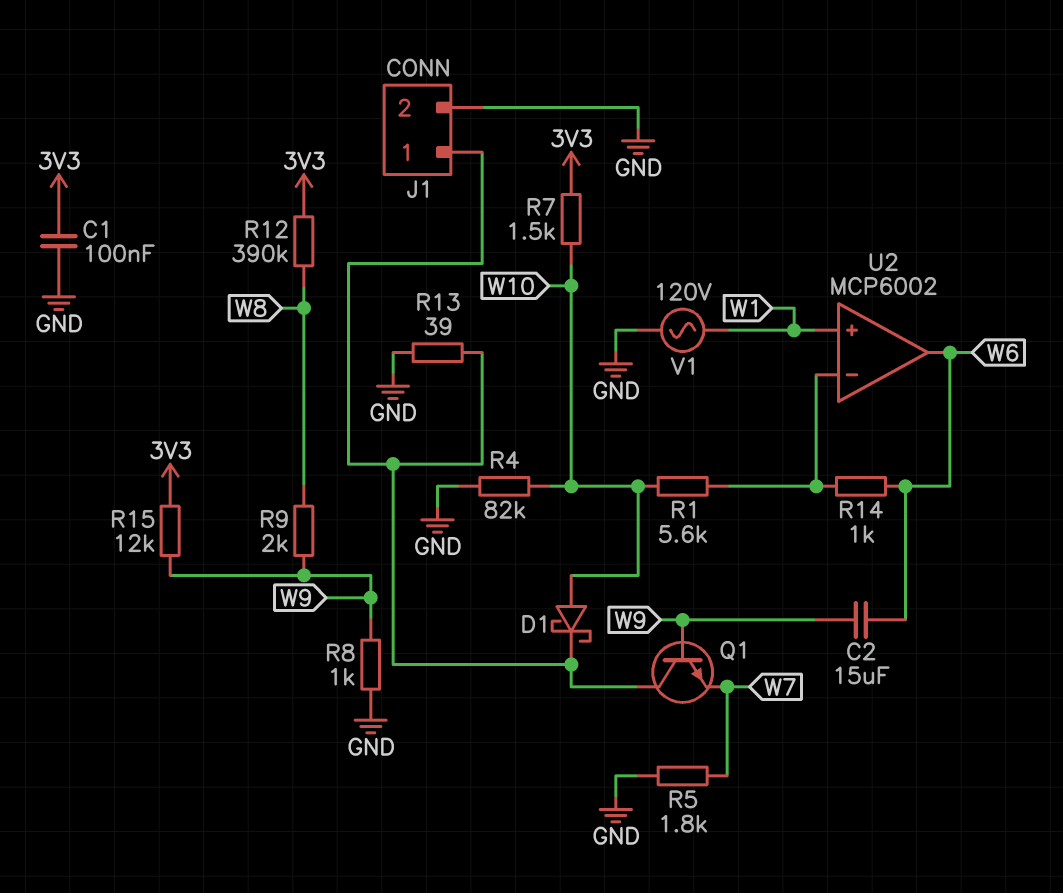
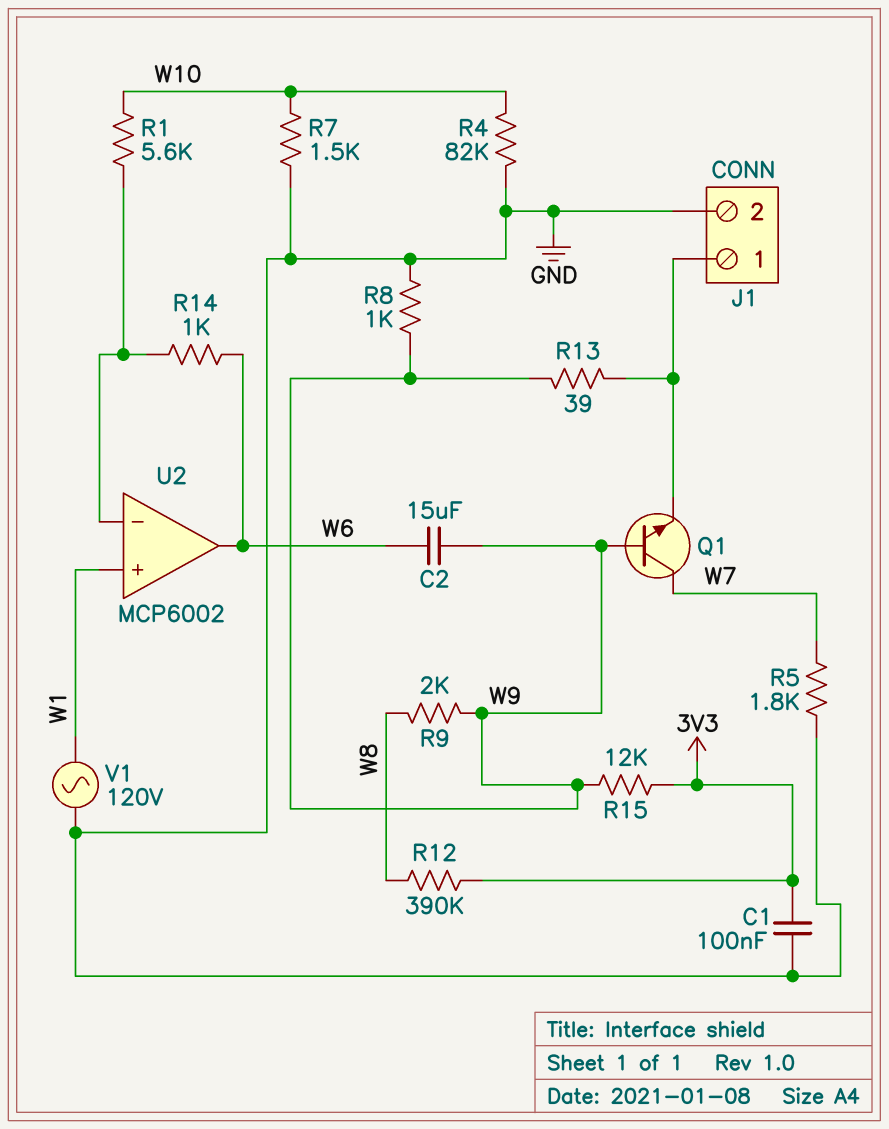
D1: schottky (A W10, K J1/1) -> none
Q1: NPN (B W9, C J1/1, E W7) -> NPN (B W9, C W7, E J1/1)
R7: 1.5k (3V3, W10) -> 1.5k (GND, W10)
R13: 39 (GND, J1/1) -> 39 (J1/1, W9)

